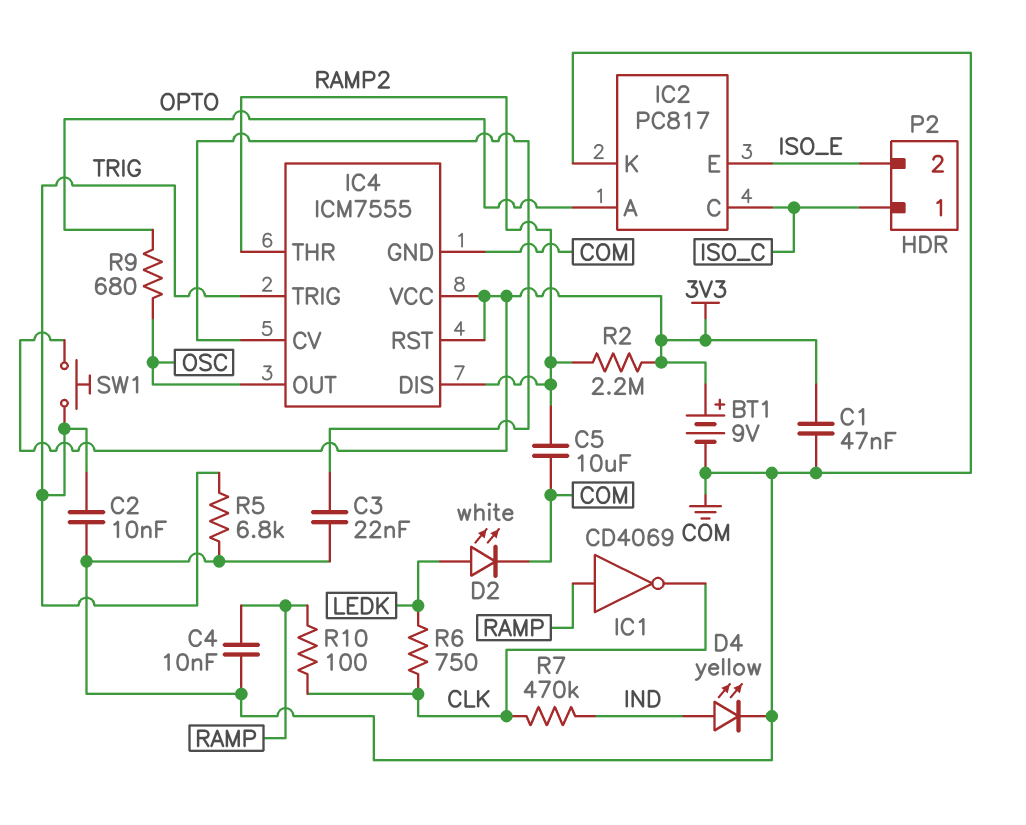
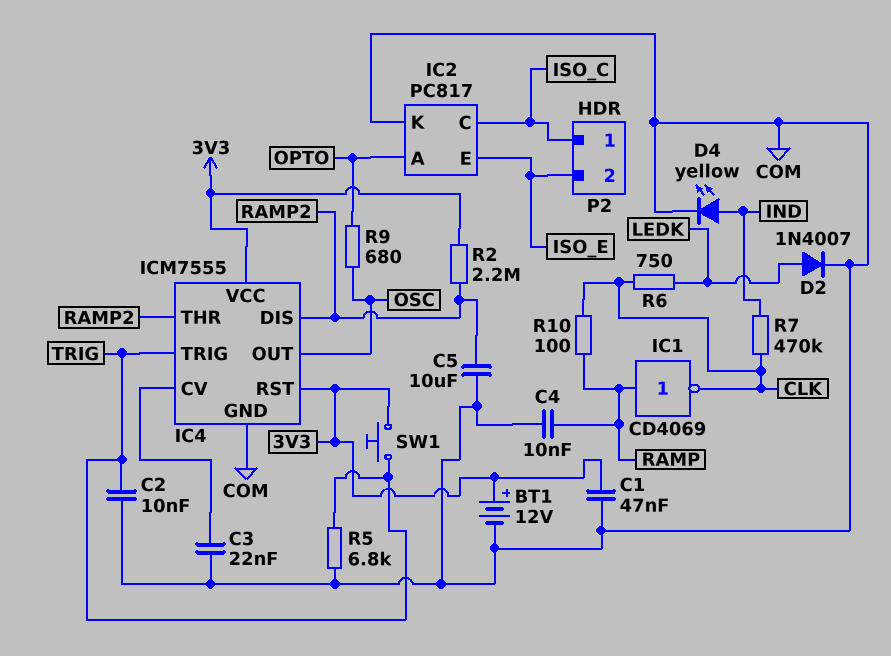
BT1: 9V (plus 3V3, minus COM) -> 12V (plus 3V3, minus COM)
D2: LED white (A LEDK, K COM) -> diode 1N4007 (A LEDK, K COM)

